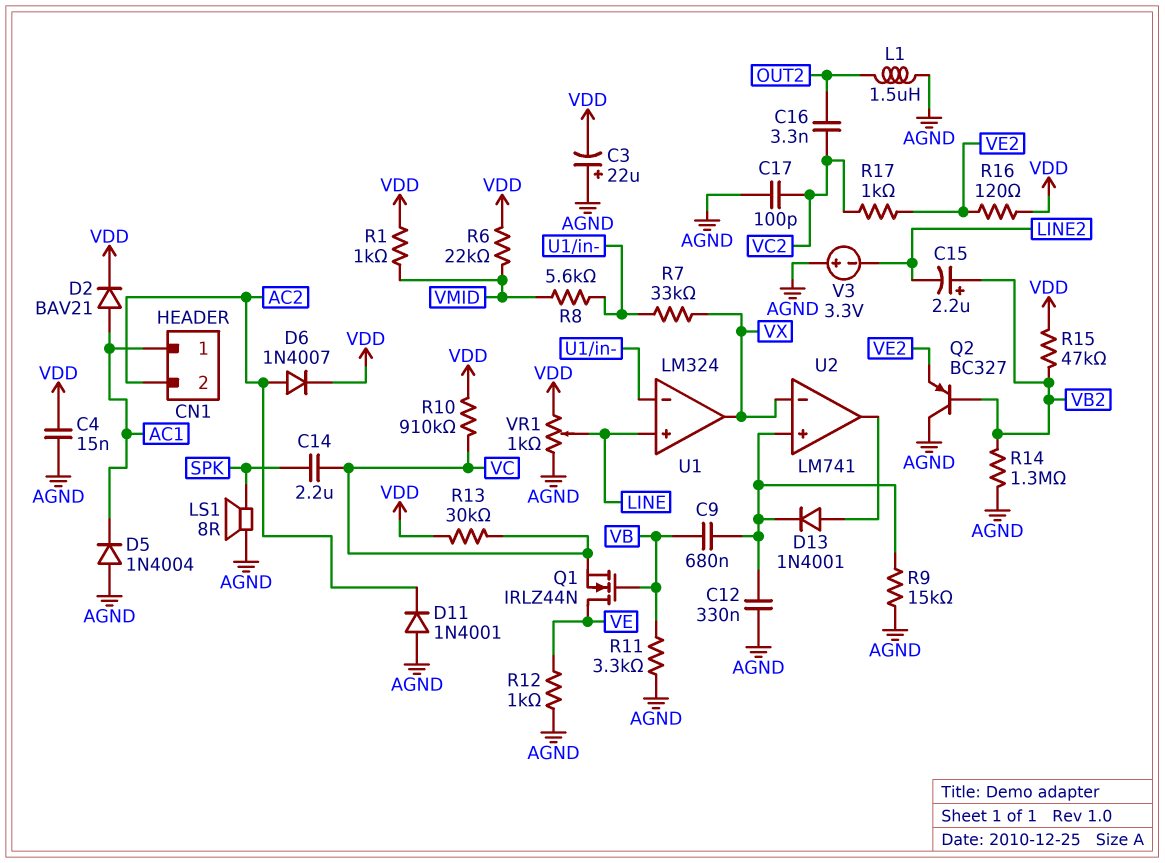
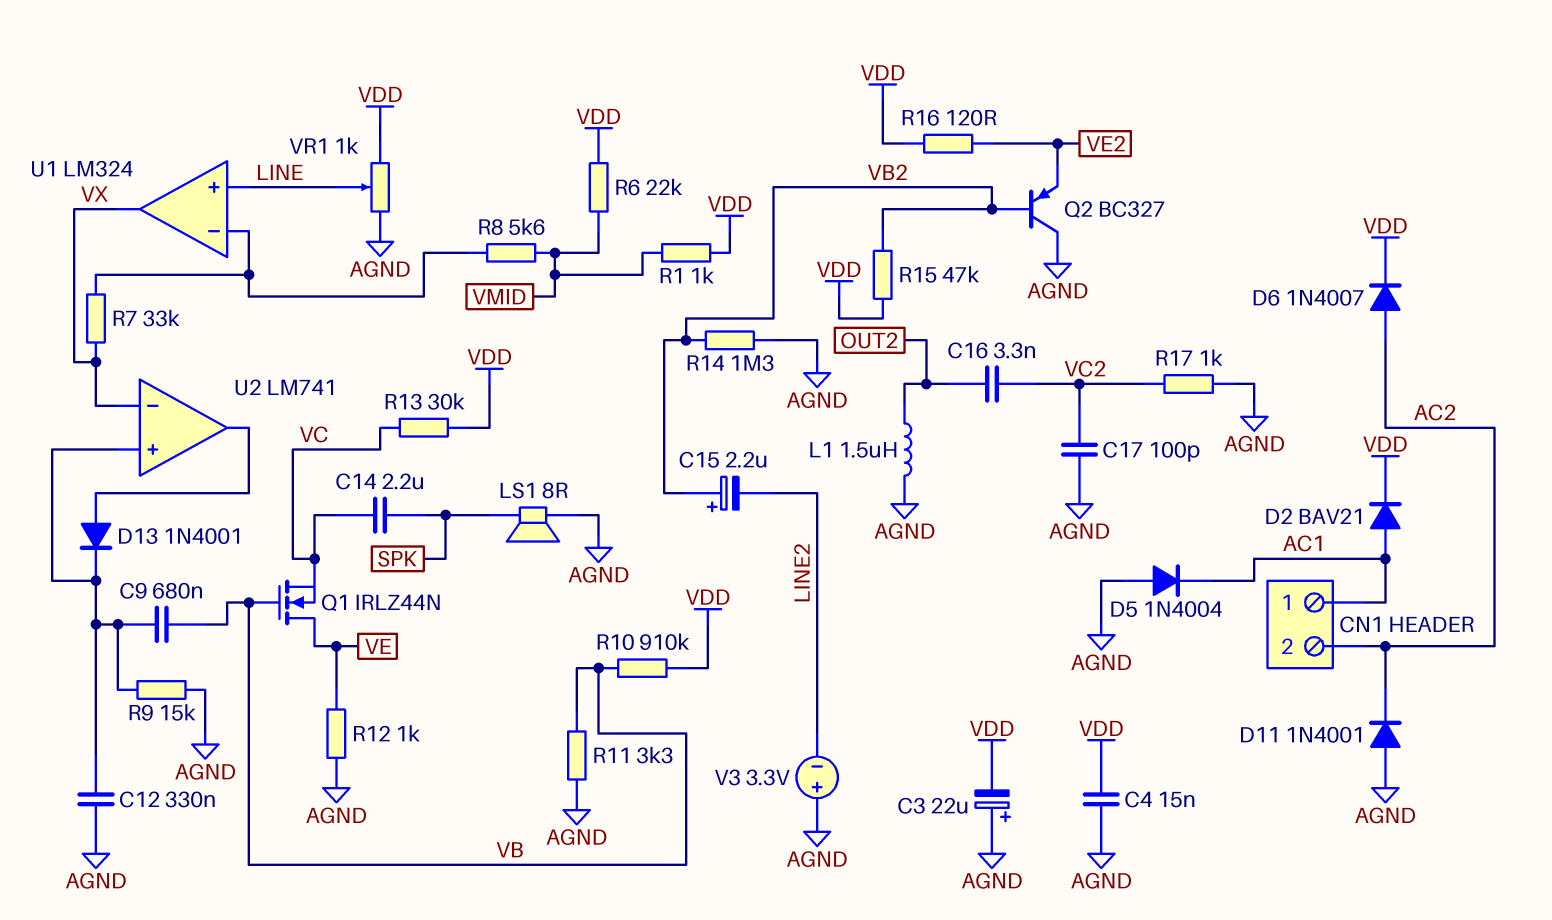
R10: 910k (VC, VDD) -> 910k (VB, VDD)
R17: 1k (VC2, VE2) -> 1k (AGND, VC2)

